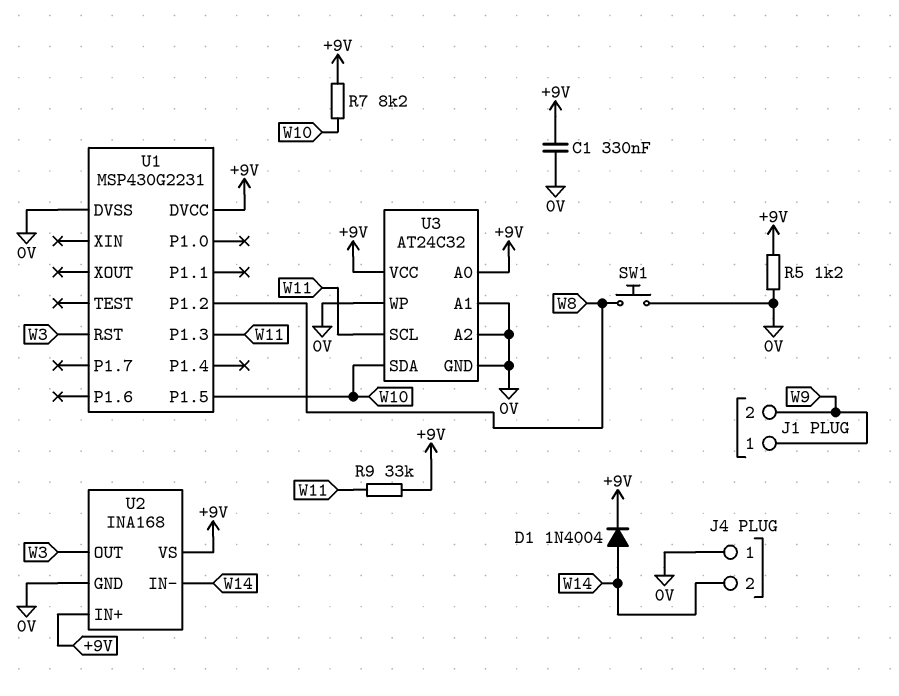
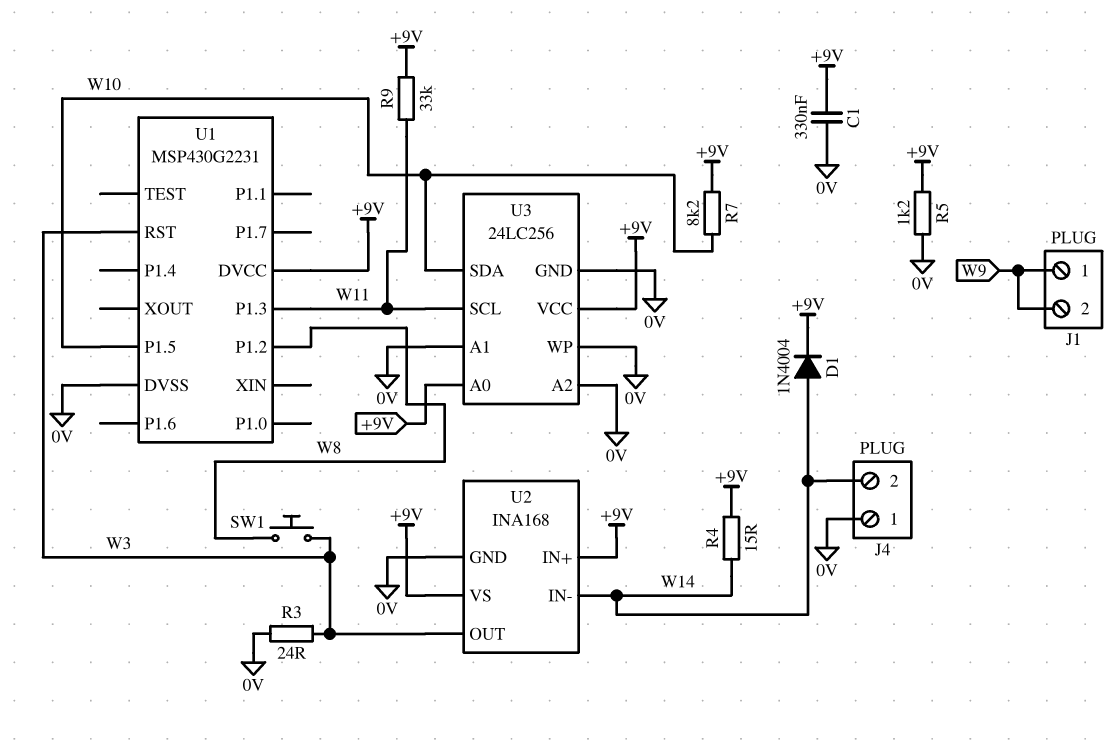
R3: none -> 24 (0V, W3)
R4: none -> 15 (+9V, W14)
SW1: button (0V, W8) -> button (W3, W8)
U3: AT24C32 -> 24LC256

